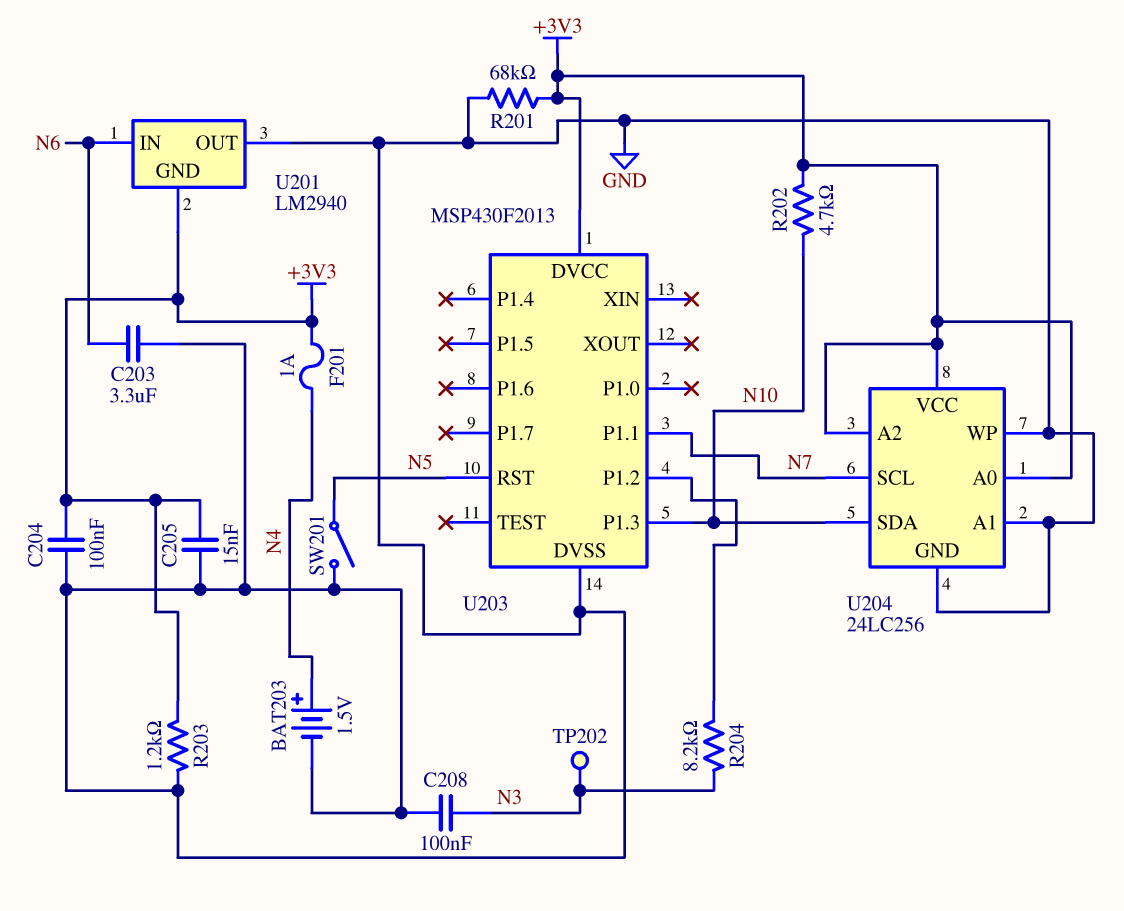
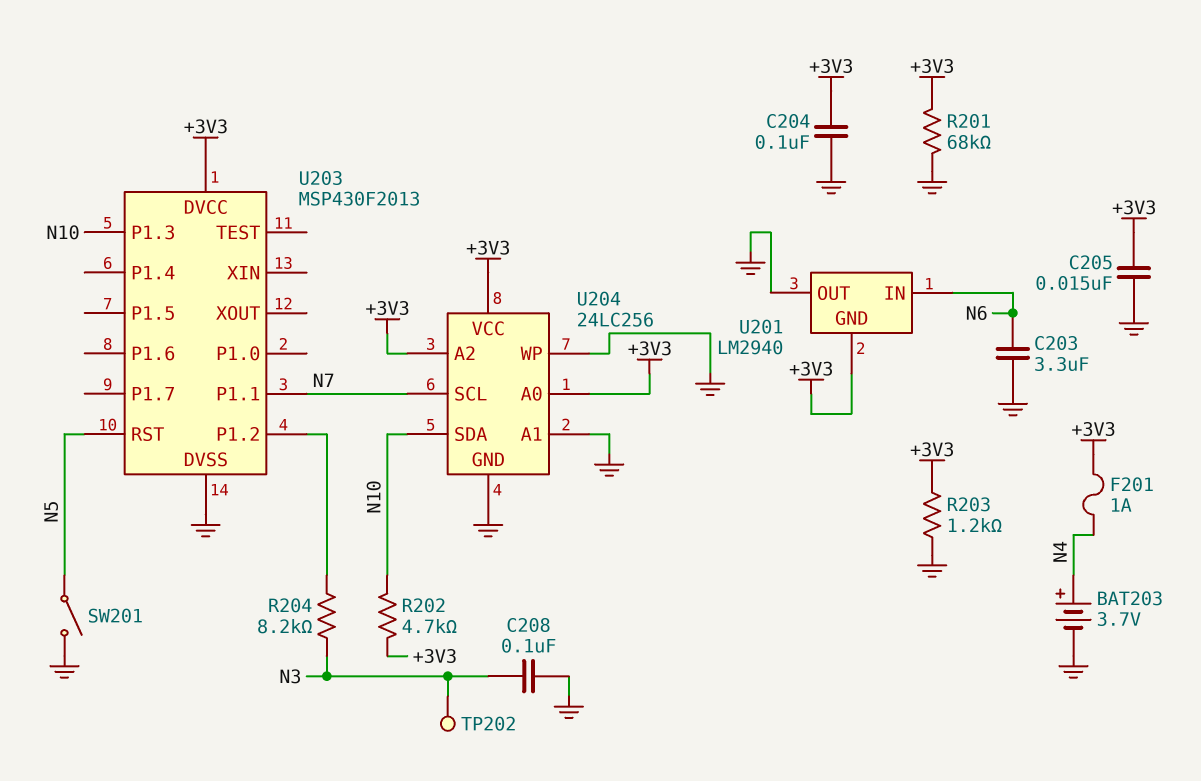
BAT203: 1.5V (plus N4, minus GND) -> 3.7V (plus N4, minus GND)

